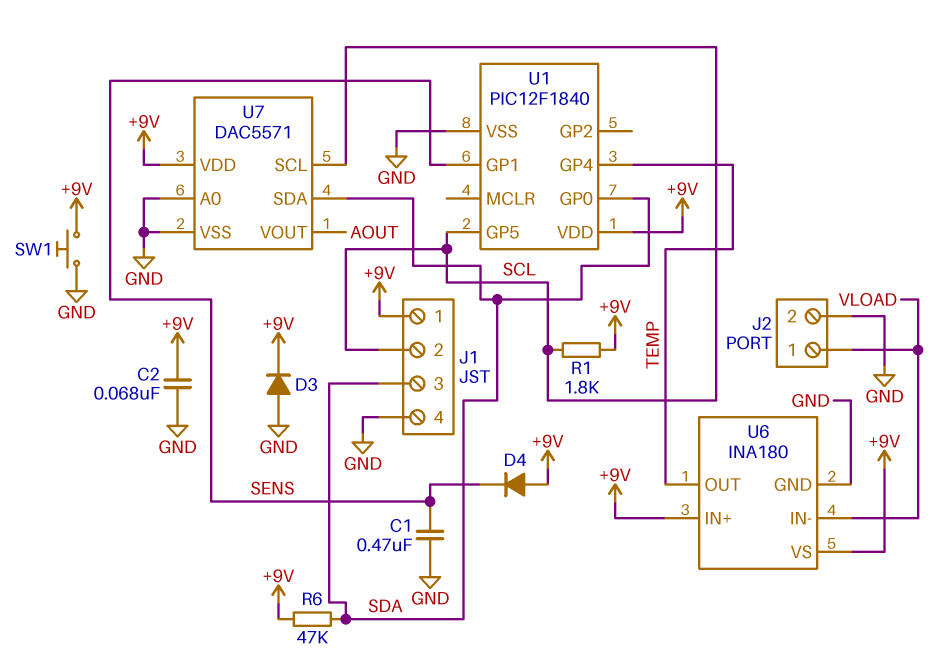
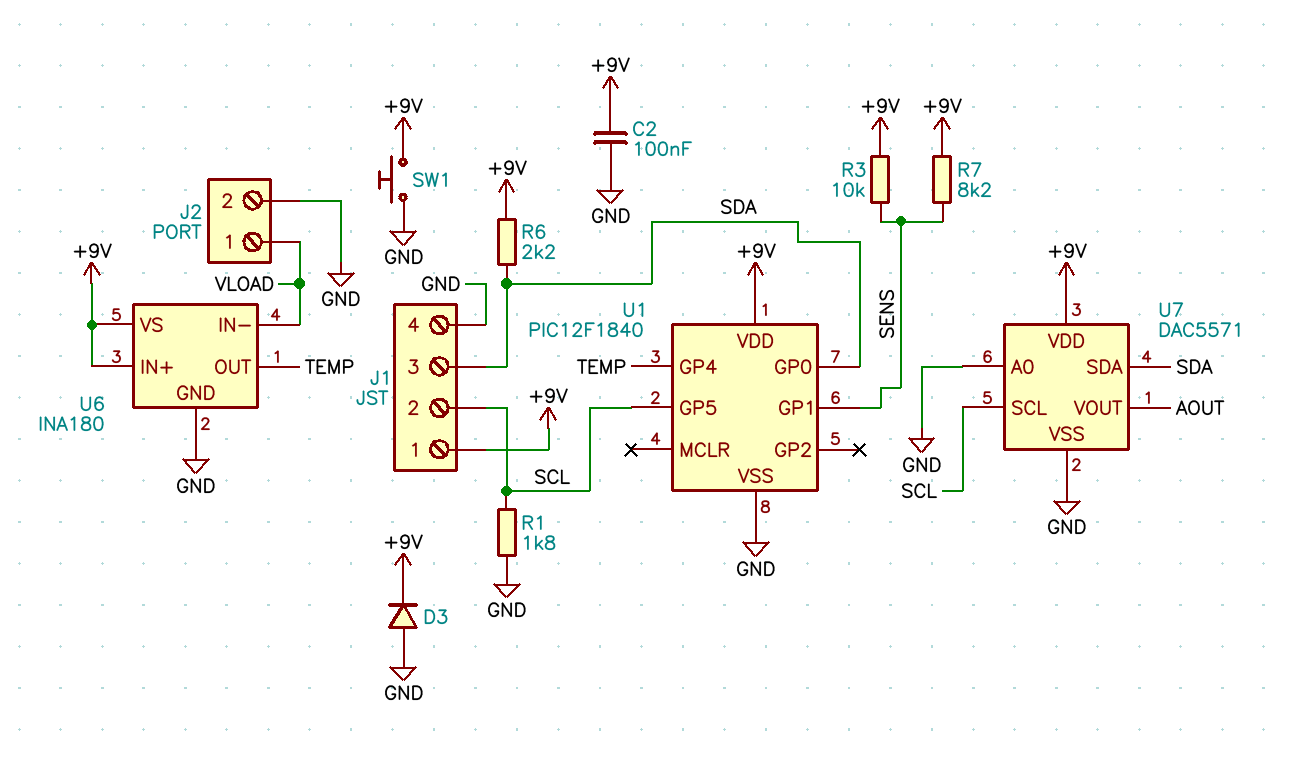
C1: 470nF (GND, SENS) -> none
C2: 68nF (+9V, GND) -> 100nF (+9V, GND)
D4: diode (A +9V, K SENS) -> none
R1: 1.8k (+9V, SCL) -> 1.8k (GND, SCL)
R3: none -> 10k (+9V, SENS)
R6: 47k (+9V, SDA) -> 2.2k (+9V, SDA)
R7: none -> 8.2k (+9V, SENS)

